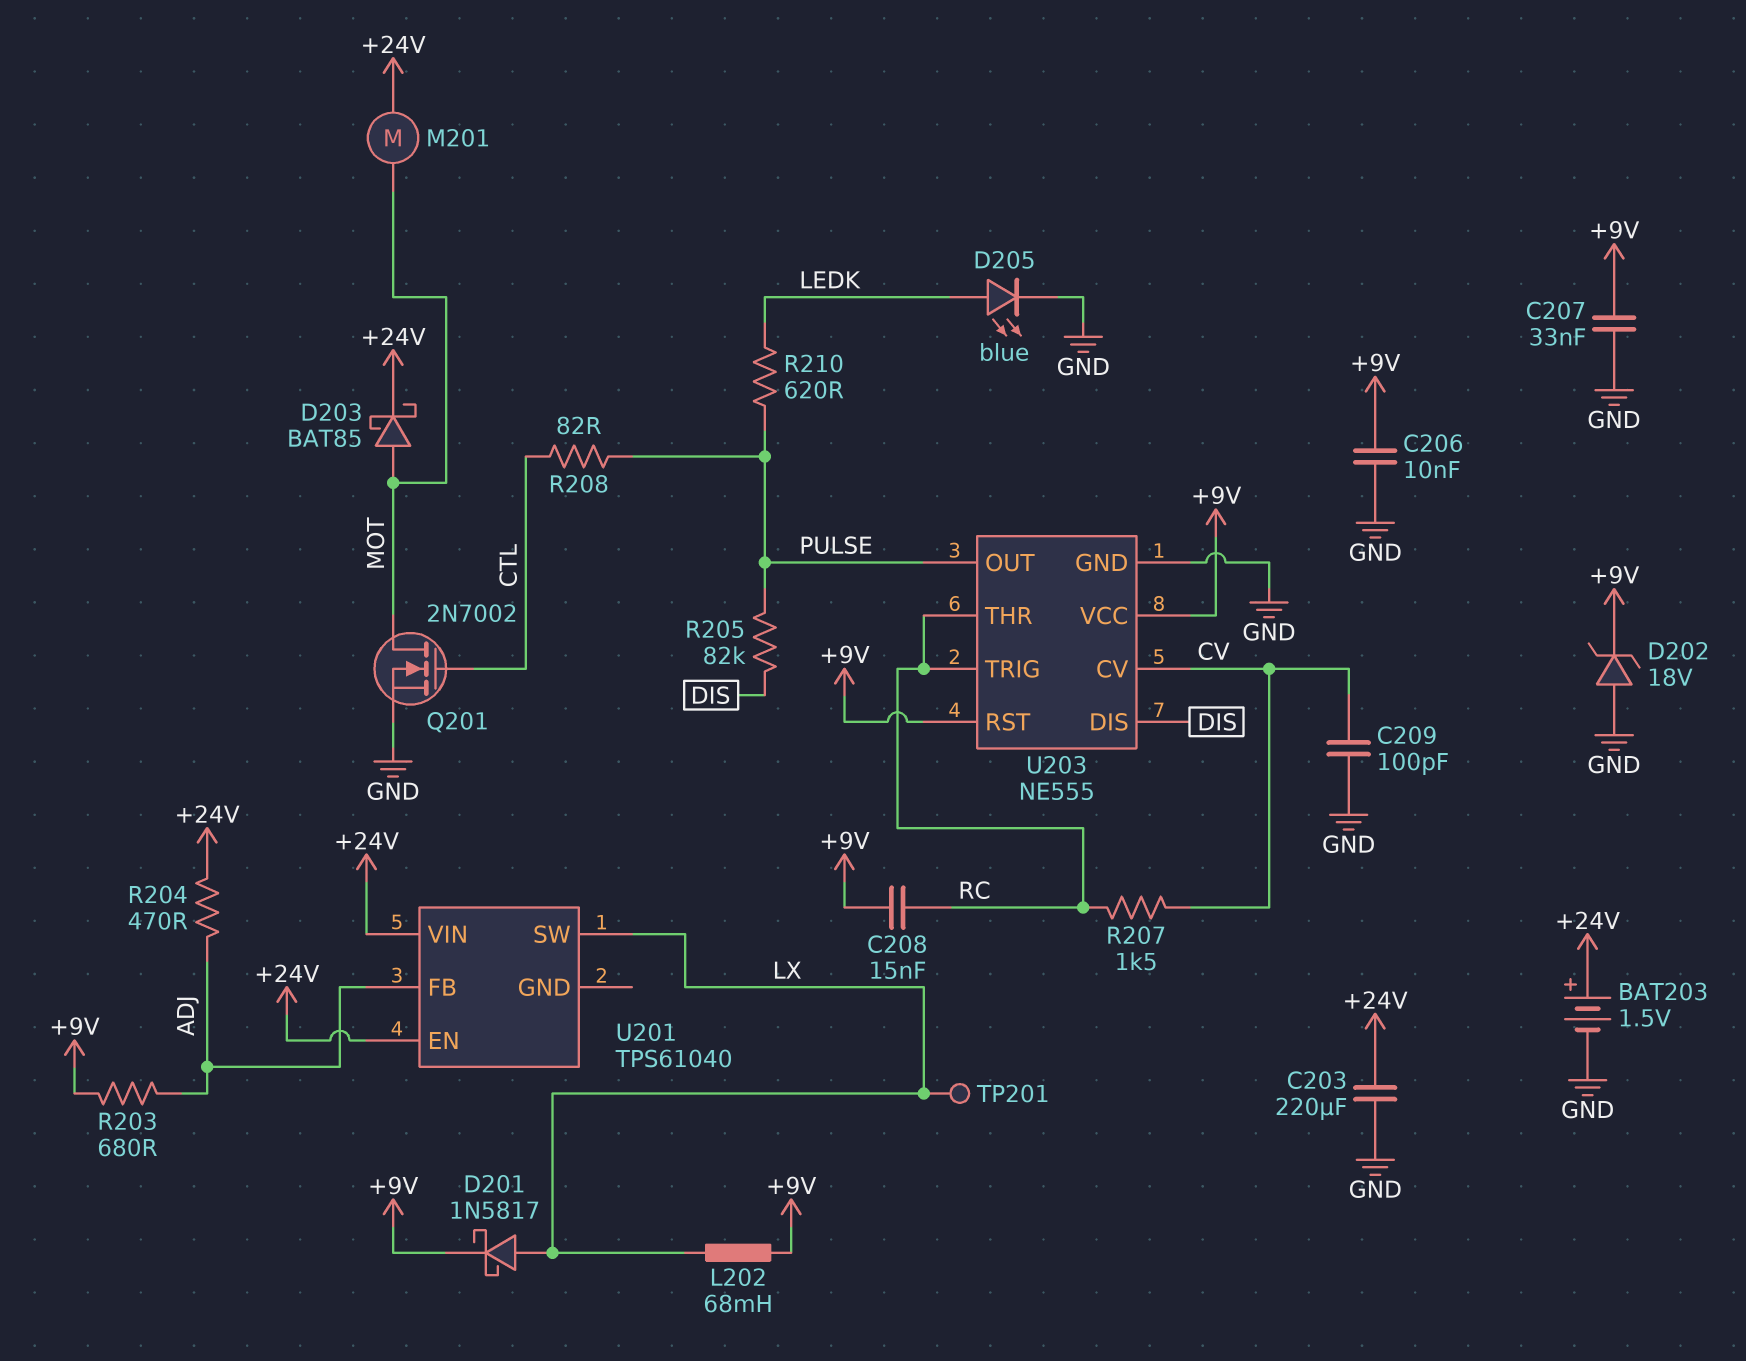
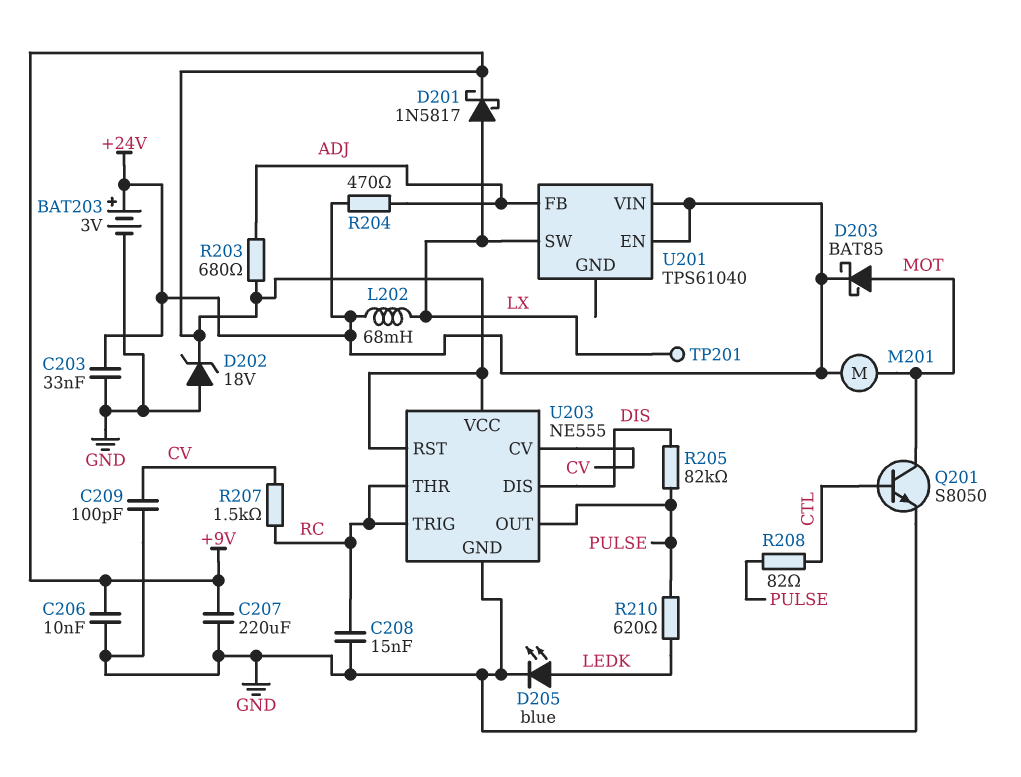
BAT203: 1.5V (plus +24V, minus GND) -> 3V (plus +24V, minus GND)
C203: 220uF (+24V, GND) -> 33nF (+24V, GND)
C207: 33nF (+9V, GND) -> 220uF (+9V, GND)
C208: 15nF (+9V, RC) -> 15nF (GND, RC)
L202: 68mH (+9V, LX) -> 68mH (+24V, LX)
Q201: NMOS 2N7002 (G CTL, D MOT, S GND) -> NPN S8050 (B CTL, C MOT, E GND)

